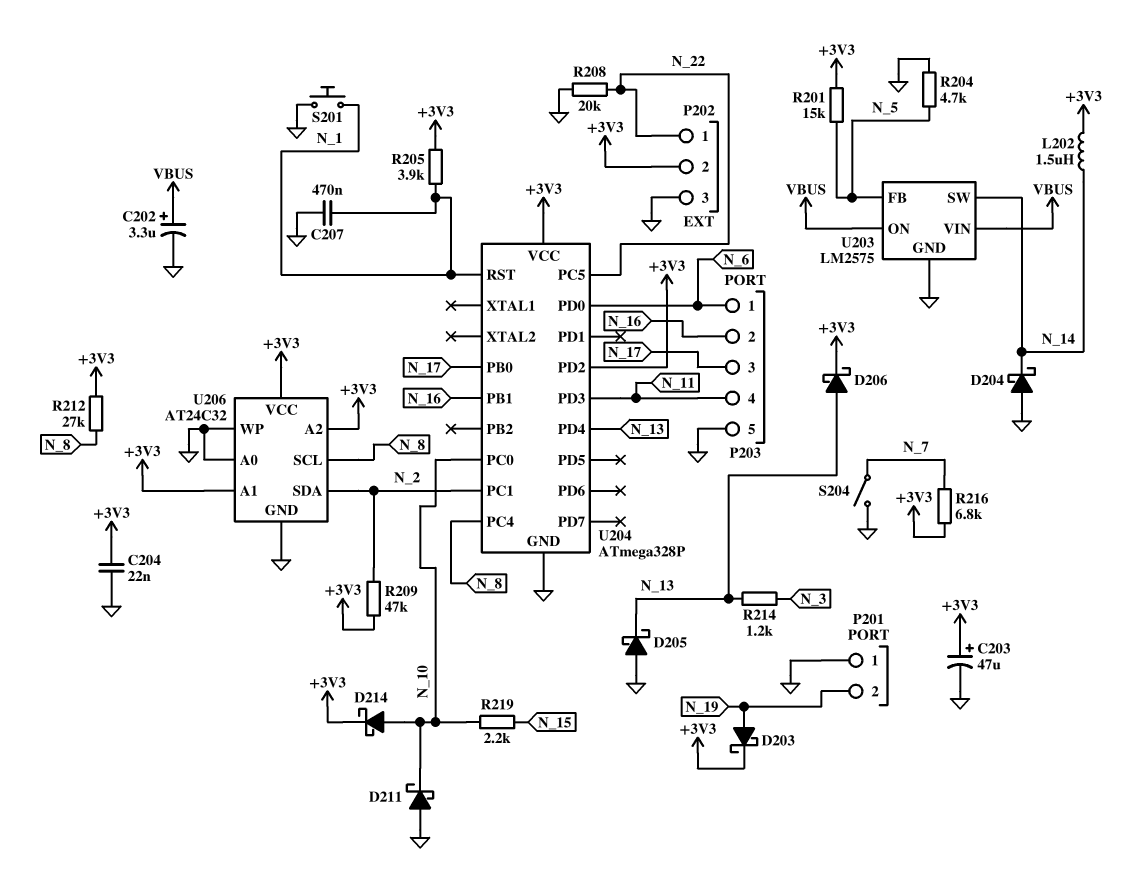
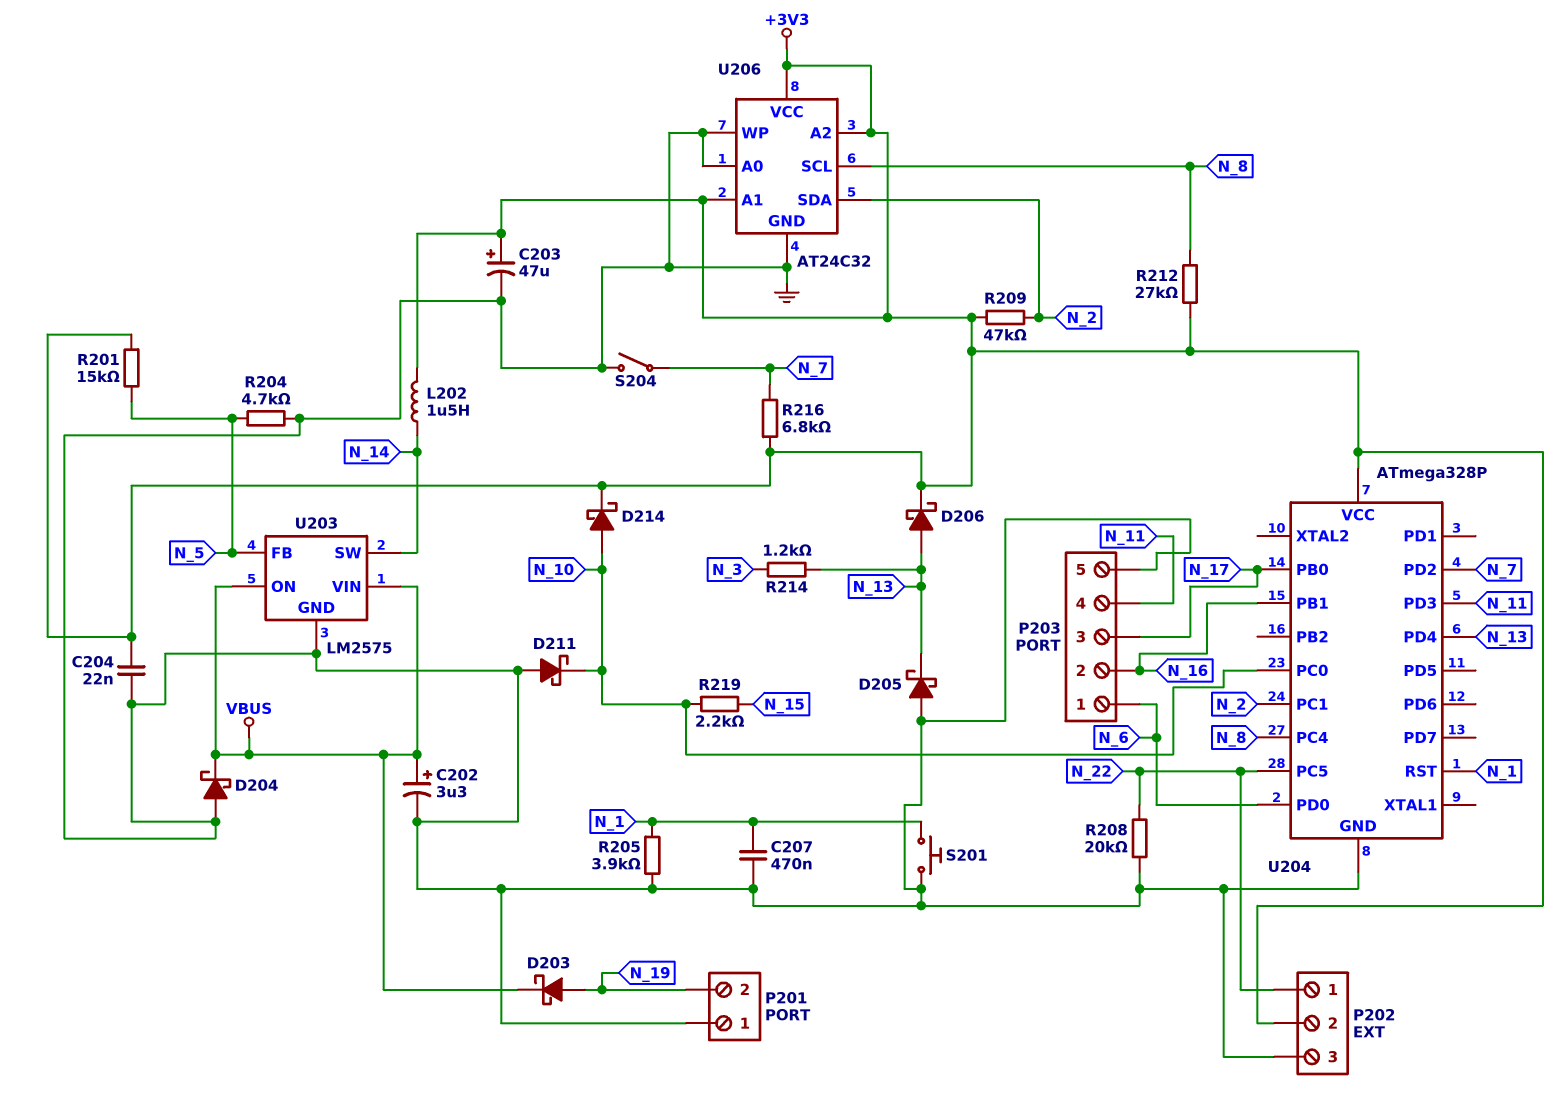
D203: schottky (A N_19, K +3V3) -> schottky (A N_19, K VBUS)
D204: schottky (A GND, K N_14) -> schottky (A GND, K VBUS)
R205: 3.9k (+3V3, N_1) -> 3.9k (GND, N_1)
U204 pin PD2: +3V3 -> N_7

